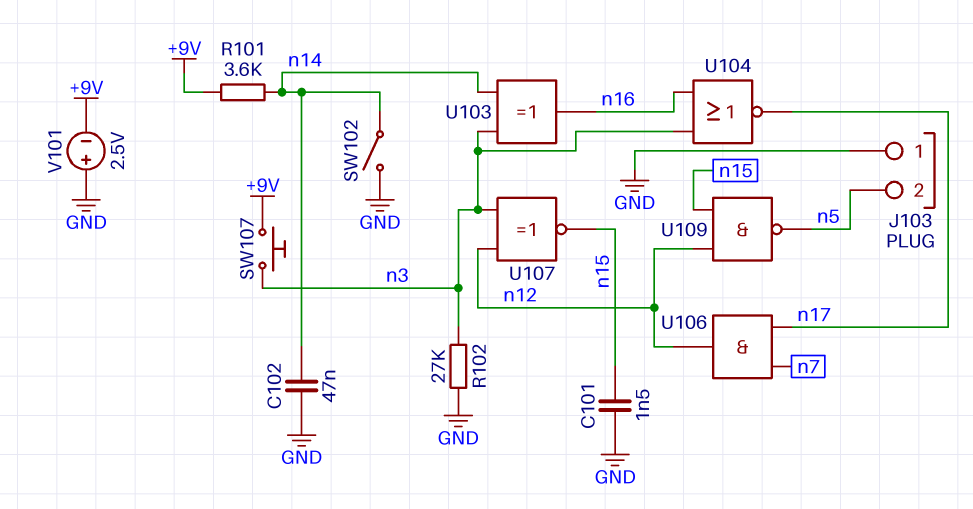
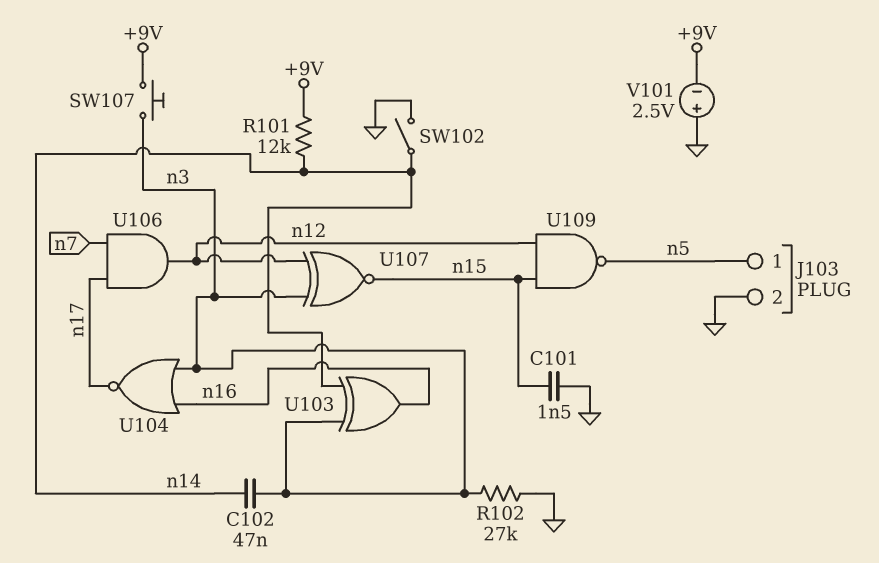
C102: 47nF (GND, n14) -> 47nF (n3, n14)
J103 pin 1: GND -> n5
J103 pin 2: n5 -> GND
R101: 3.6k (+9V, n14) -> 12k (+9V, n14)

